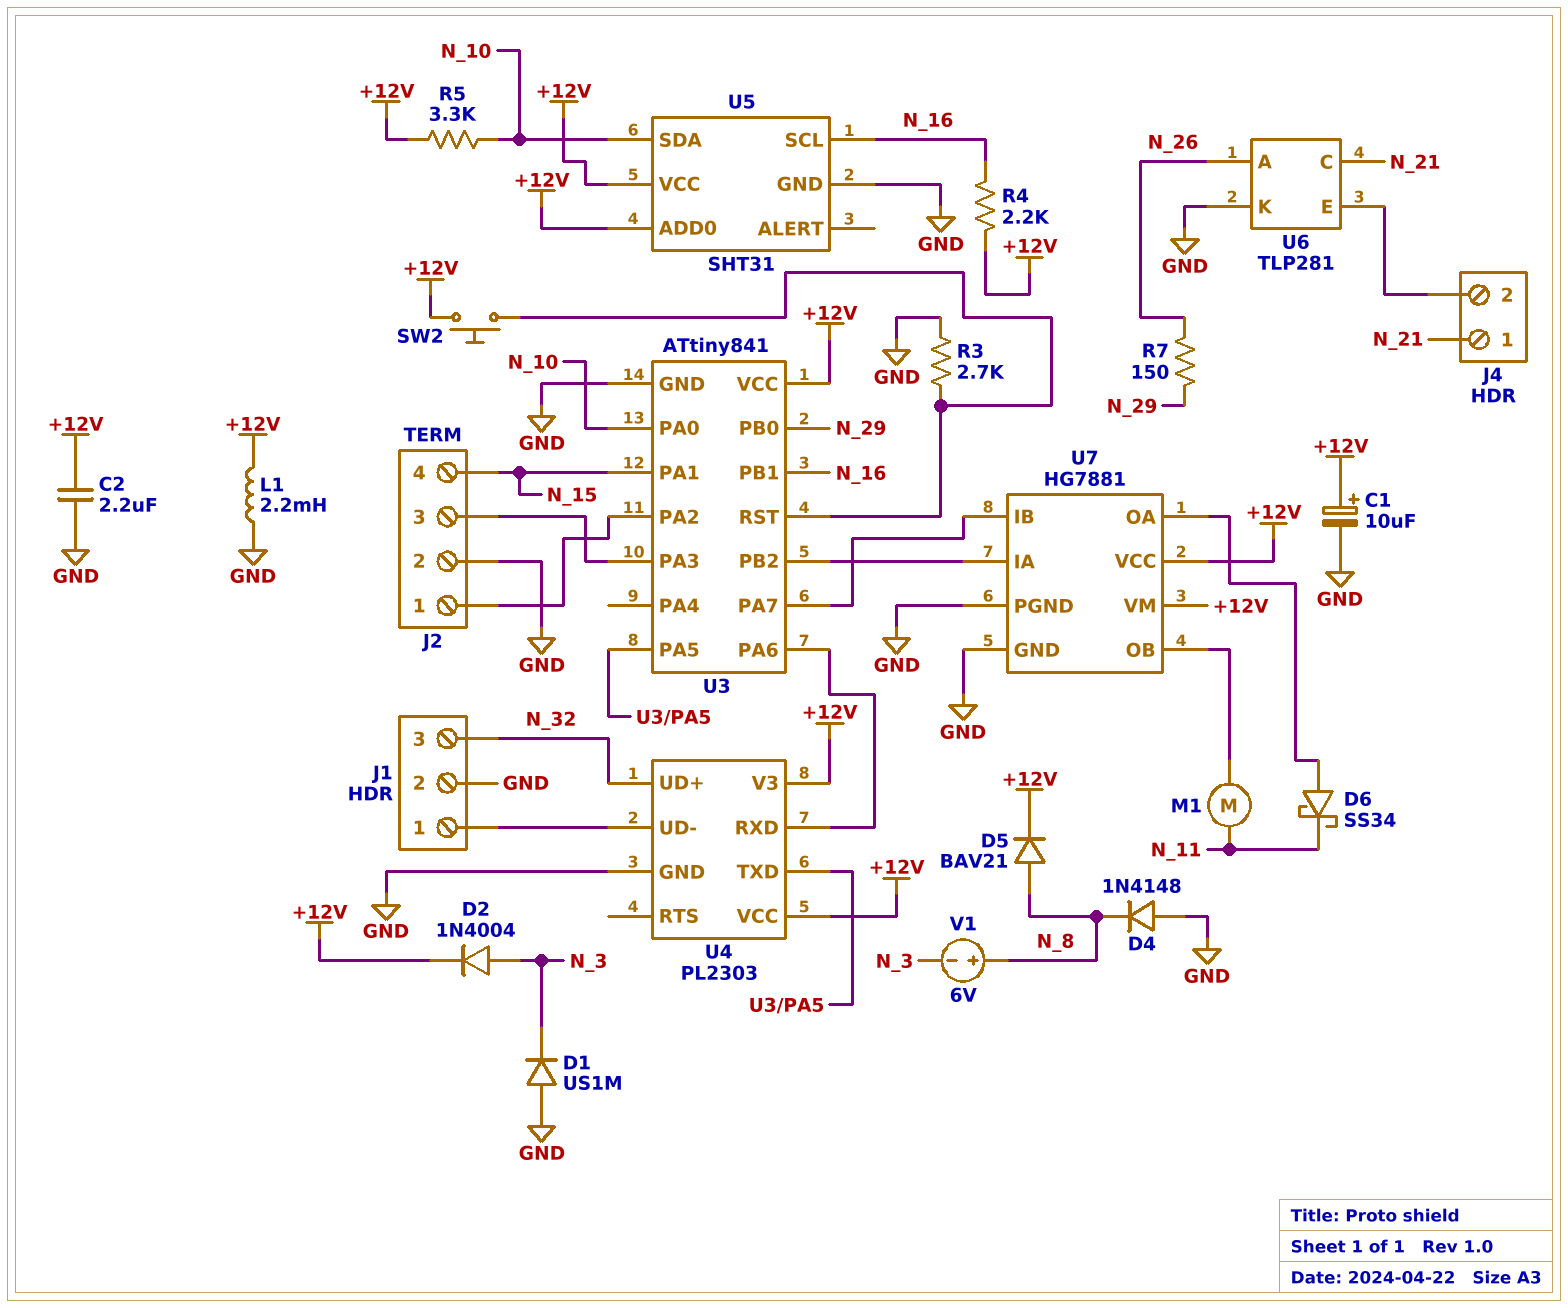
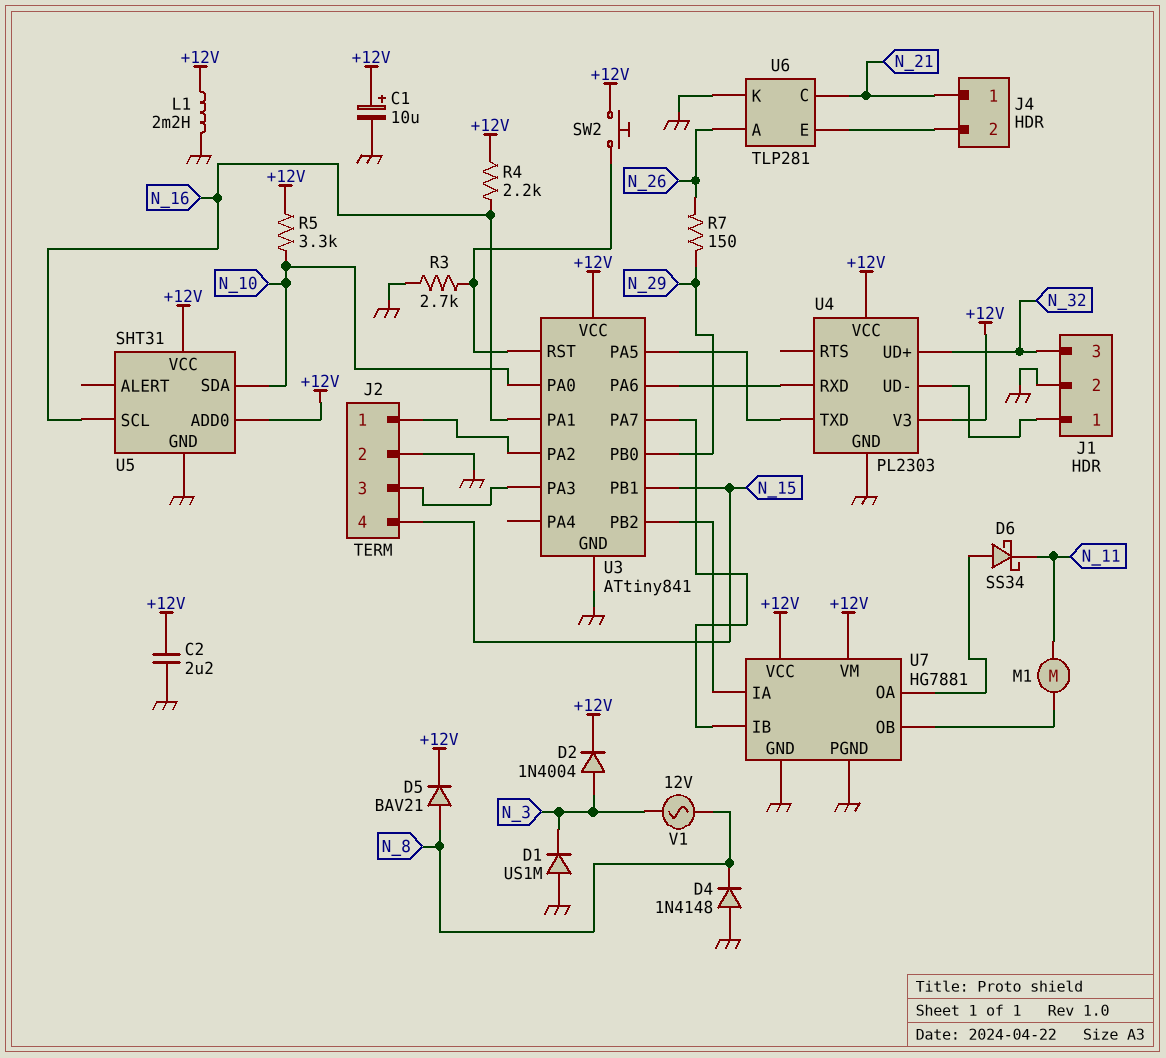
U3 pin PA1: N_15 -> N_16
U3 pin PB1: N_16 -> N_15
V1: 6V (plus N_8, minus N_3) -> AC 12V (N_3, N_8)

